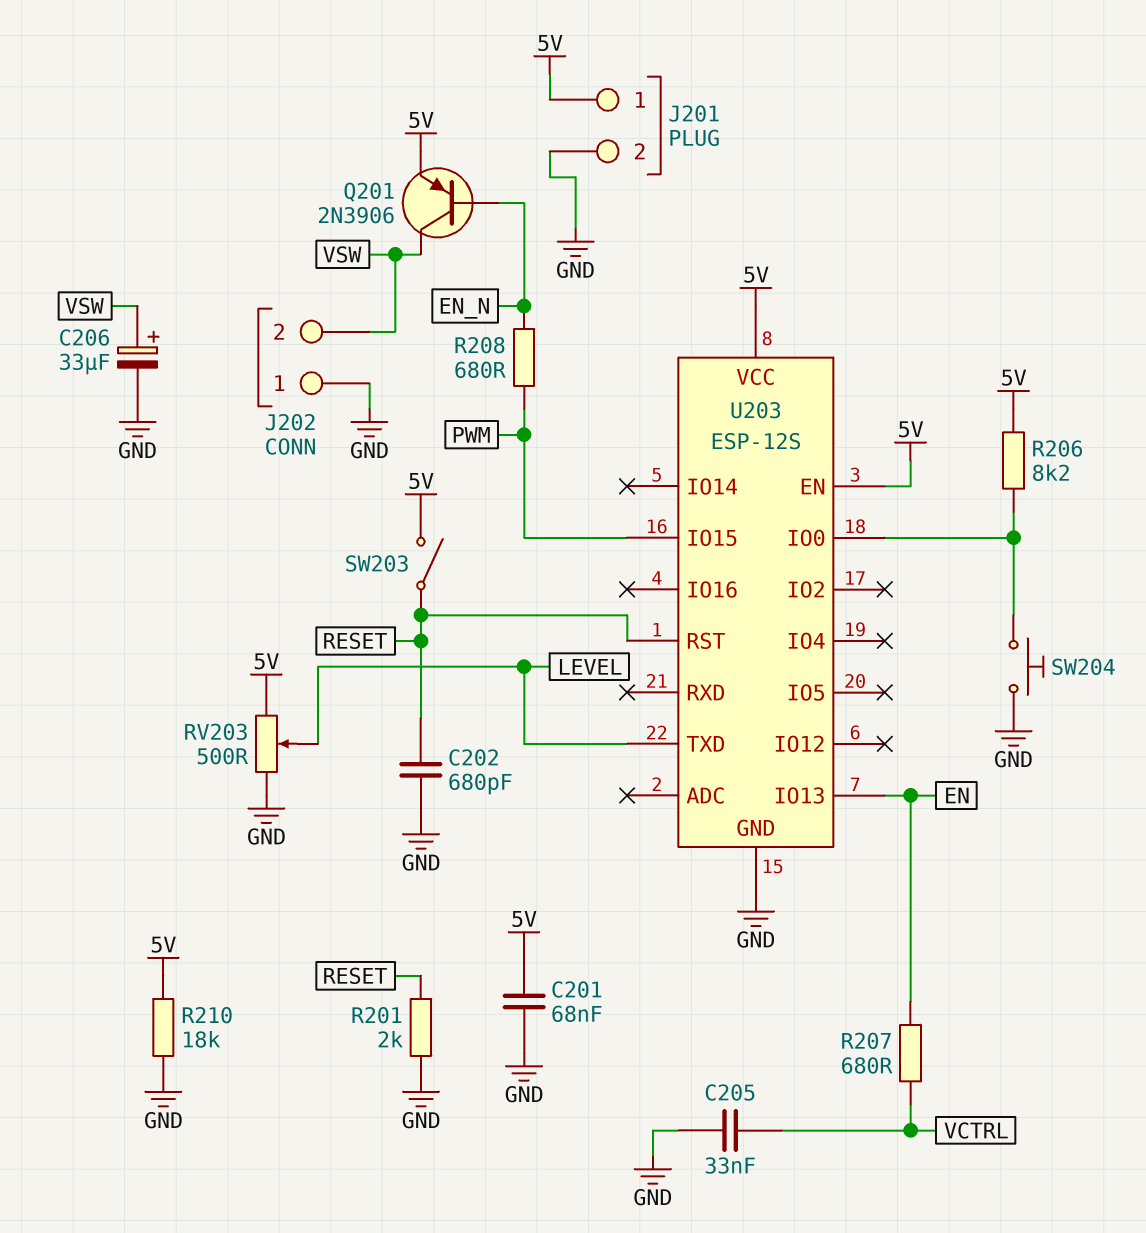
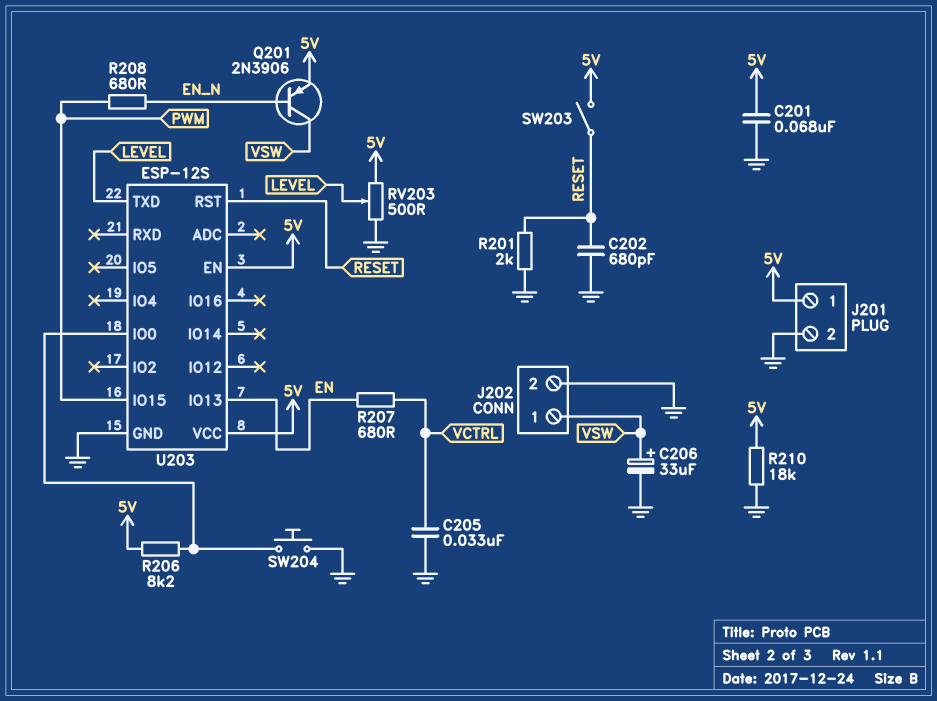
J202 pin 1: GND -> VSW
J202 pin 2: VSW -> GND

